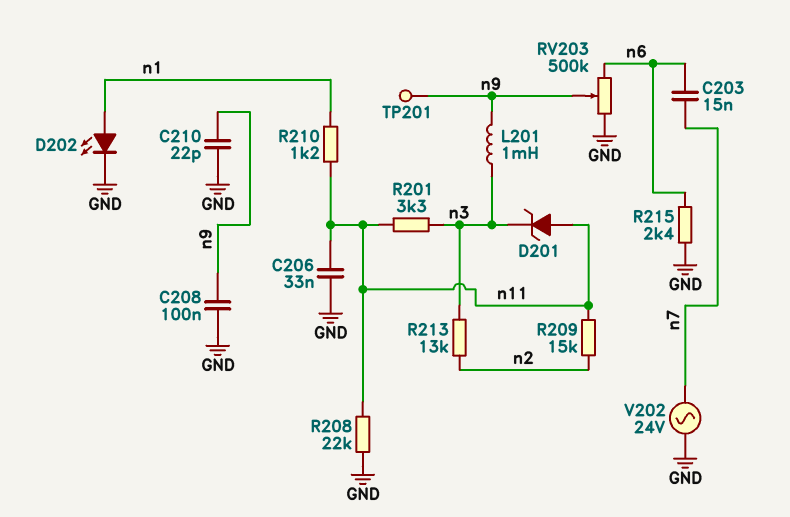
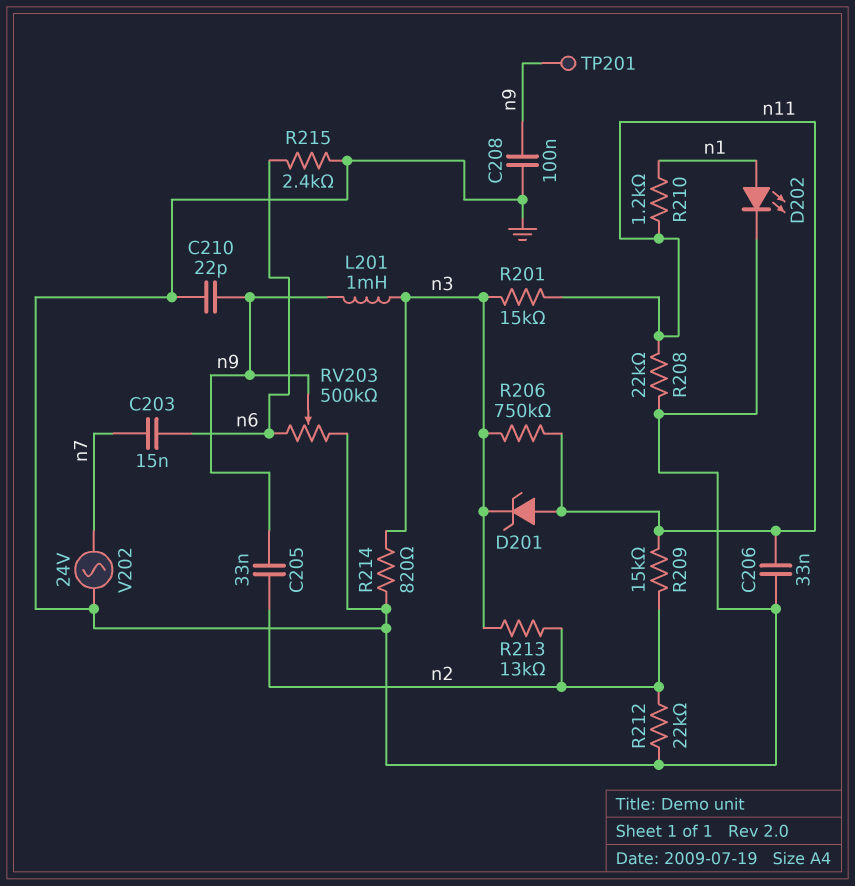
C205: none -> 33nF (n2, n9)
R201: 3.3k (n3, n11) -> 15k (n3, n11)
R206: none -> 750k (n3, n11)
R212: none -> 22k (GND, n2)
R214: none -> 820 (GND, n3)

